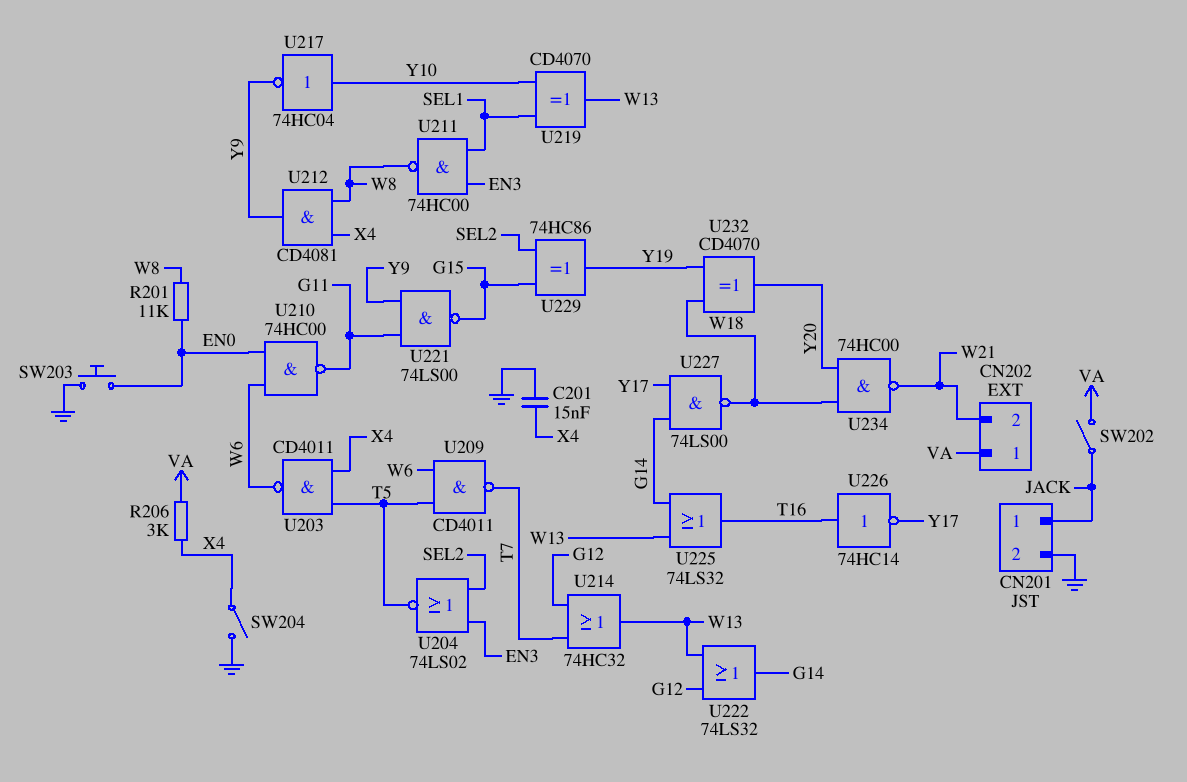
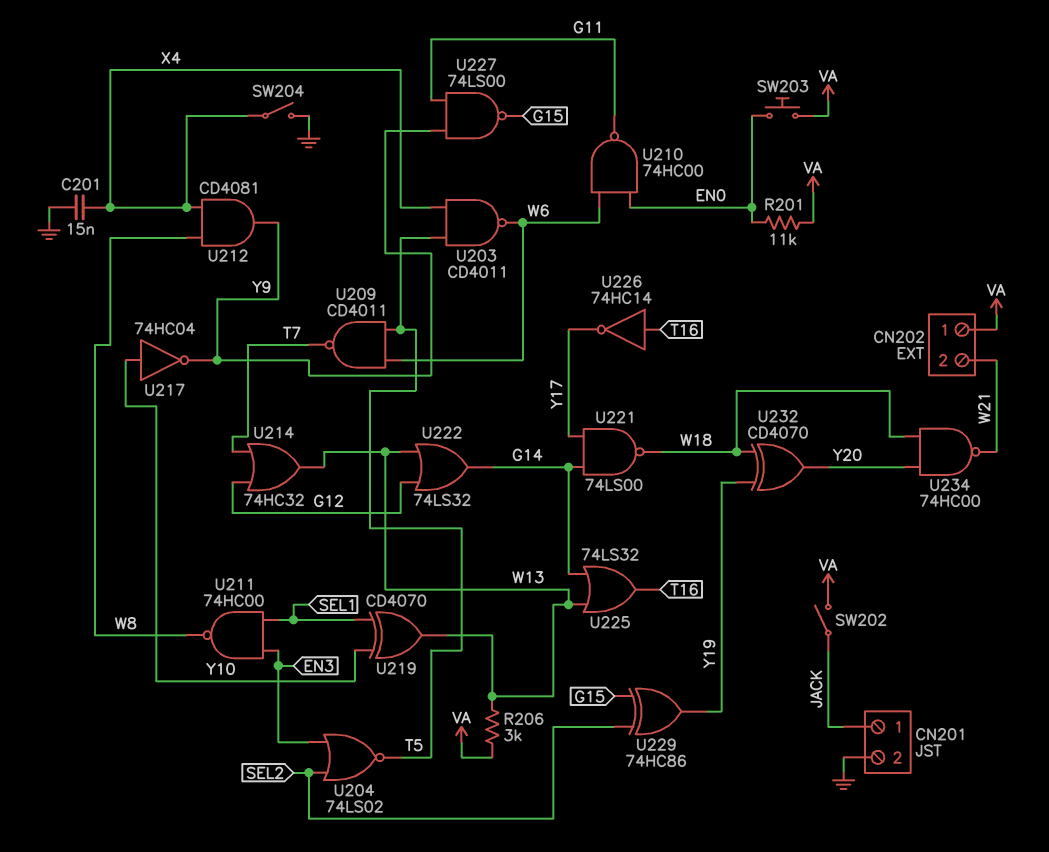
R201: 11k (EN0, W8) -> 11k (EN0, VA)
R206: 3k (VA, X4) -> 3k (VA, W13)
SW203: button (EN0, GND) -> button (EN0, VA)
U221: NAND 74LS00 (in G11, in Y9, out G15) -> NAND 74LS00 (in G14, in Y17, out W18)
U227: NAND 74LS00 (in G14, in Y17, out W18) -> NAND 74LS00 (in G11, in Y9, out G15)

